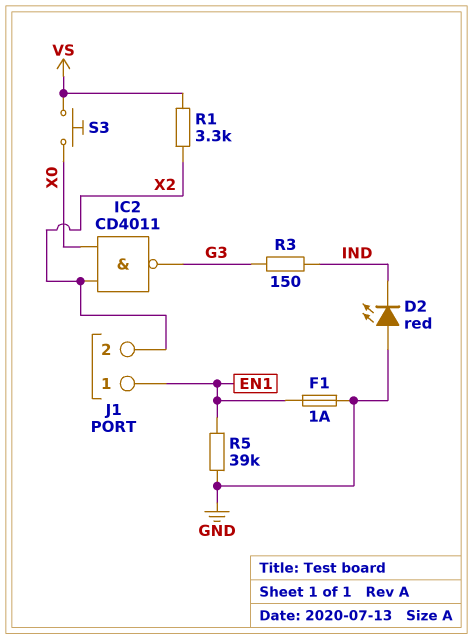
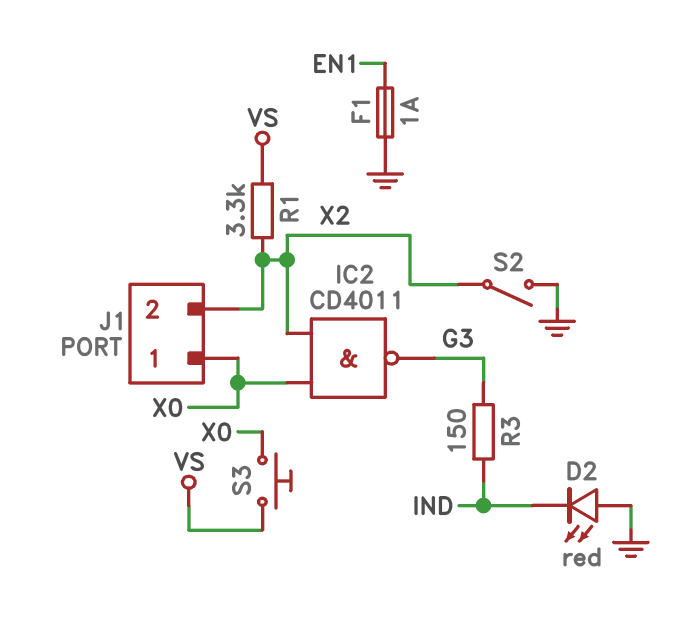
J1 pin 1: EN1 -> X0
R5: 39k (EN1, GND) -> none
S2: none -> switch (GND, X2)

